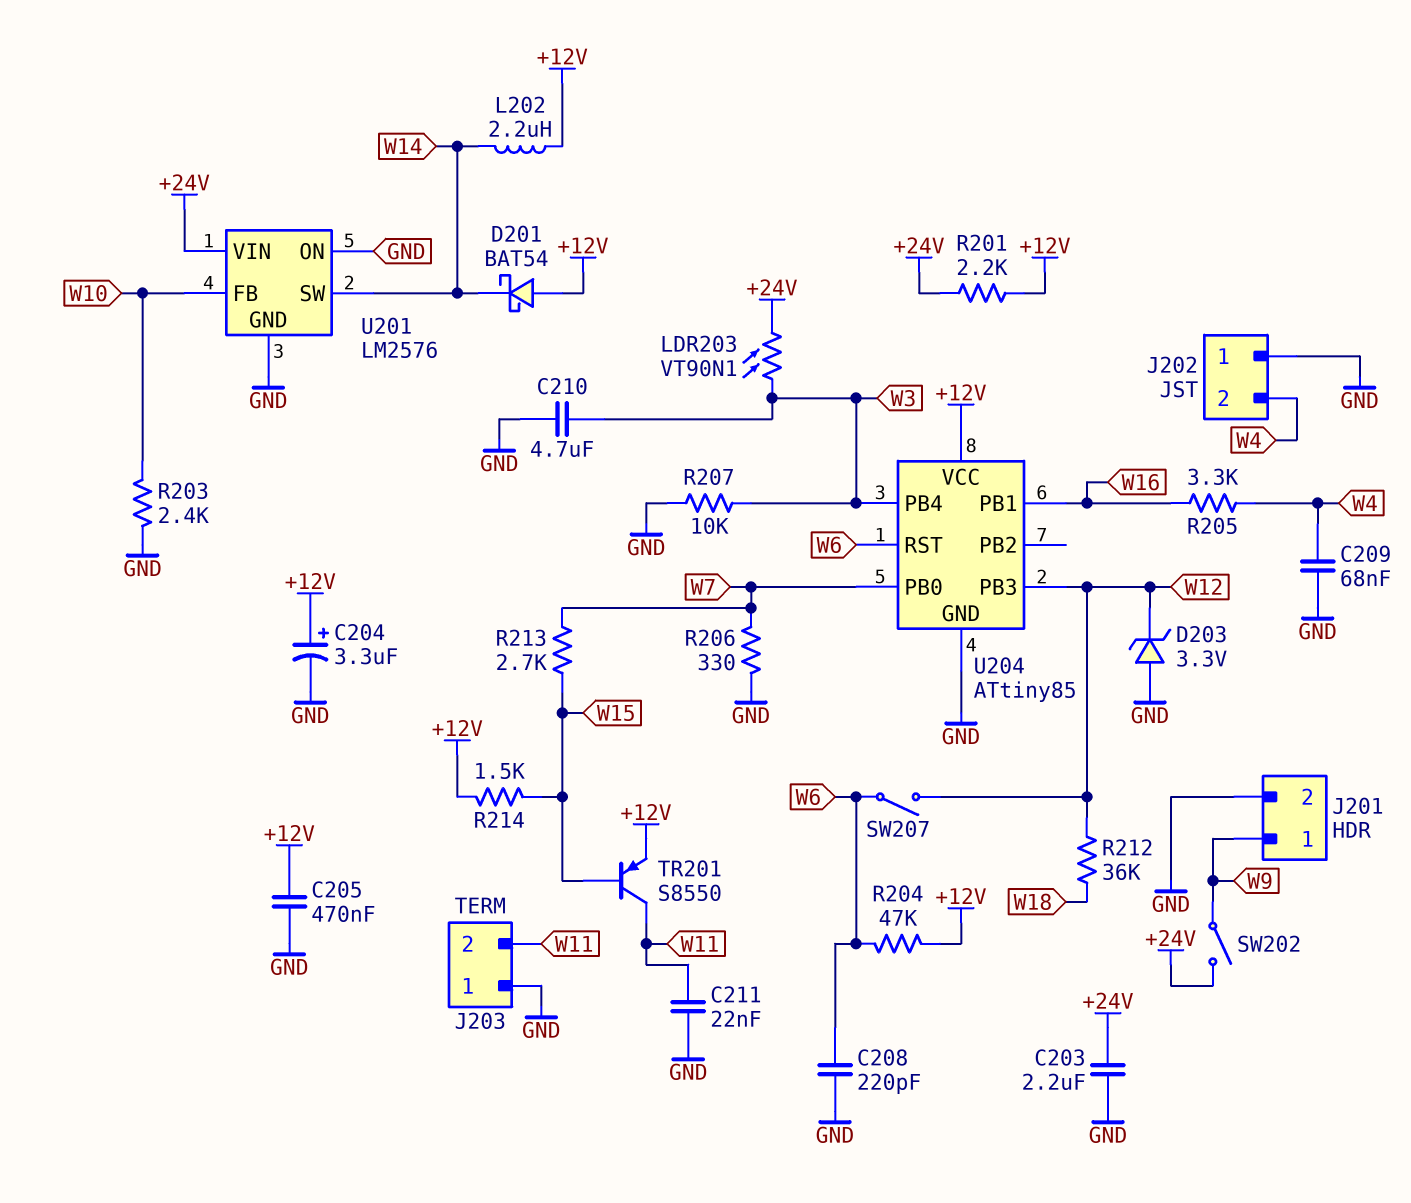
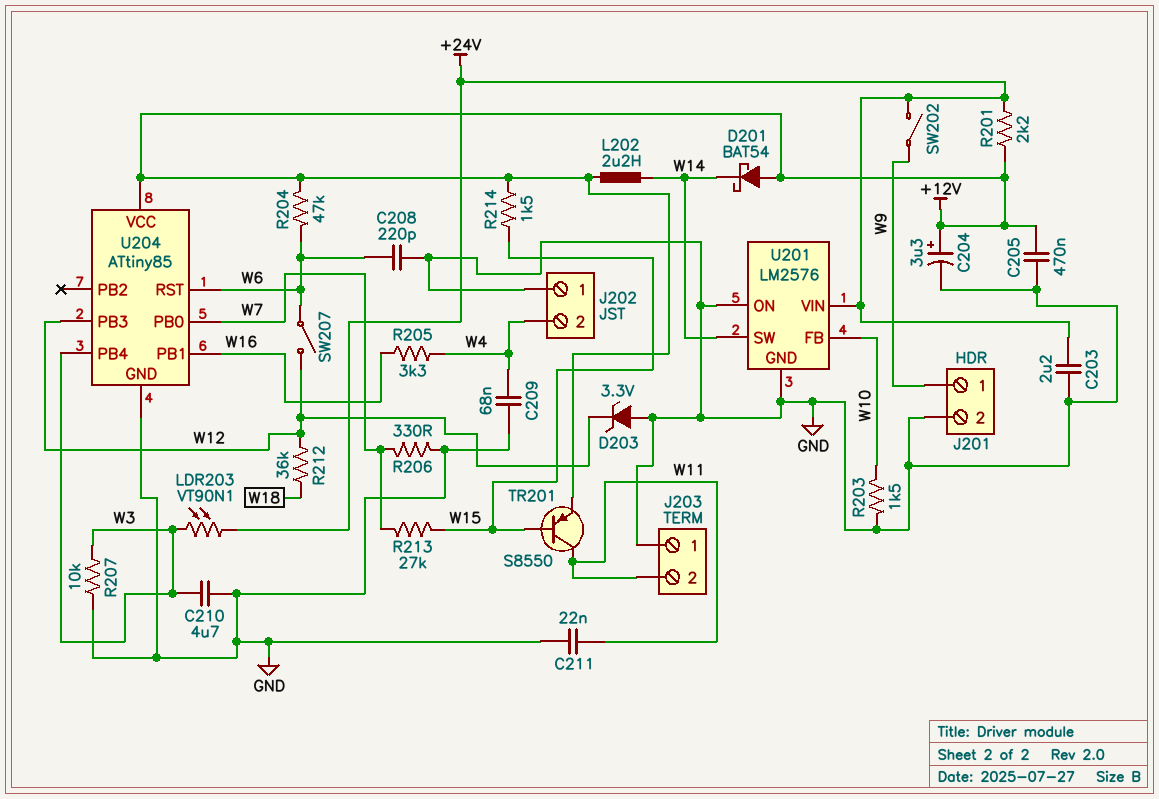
R203: 2.4k (GND, W10) -> 1.5k (GND, W10)
R213: 2.7k (W7, W15) -> 27k (W7, W15)

